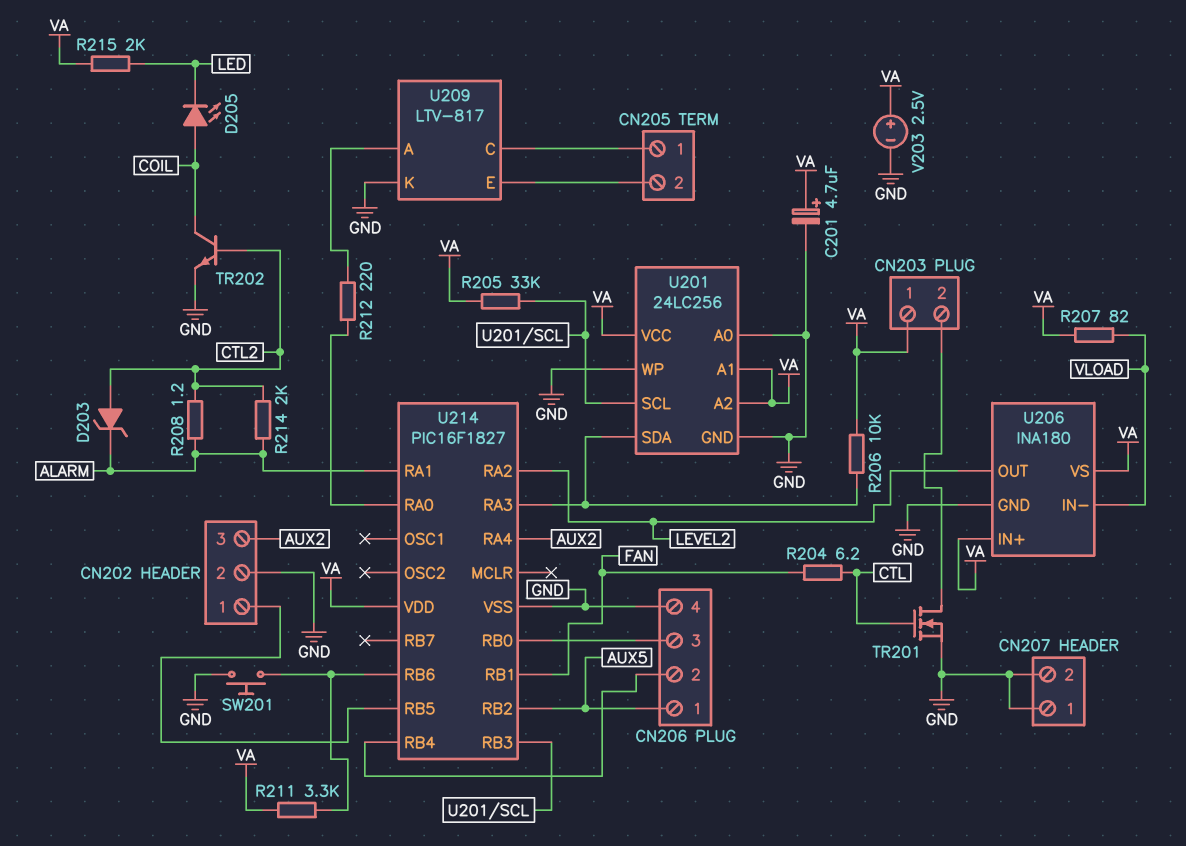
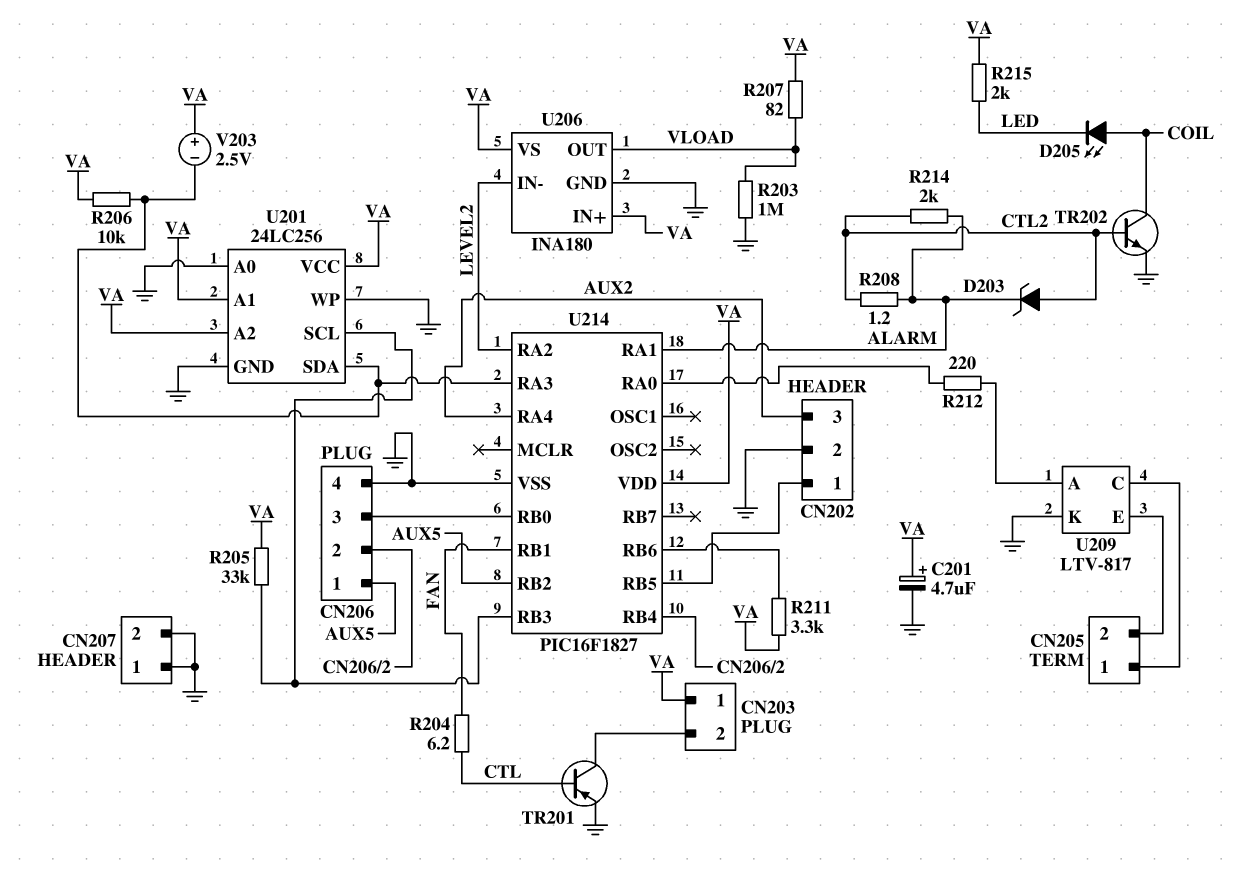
R203: none -> 1M (GND, VLOAD)
SW201: button (GND, U214/RB6) -> none
TR201: NMOS (G CTL, D CN203/2, S GND) -> PNP (B CTL, C CN203/2, E GND)
U206 pin IN-: VLOAD -> LEVEL2
U206 pin OUT: LEVEL2 -> VLOAD
V203: 2.5V (plus VA, minus GND) -> 2.5V (plus VA, minus U201/SDA)

